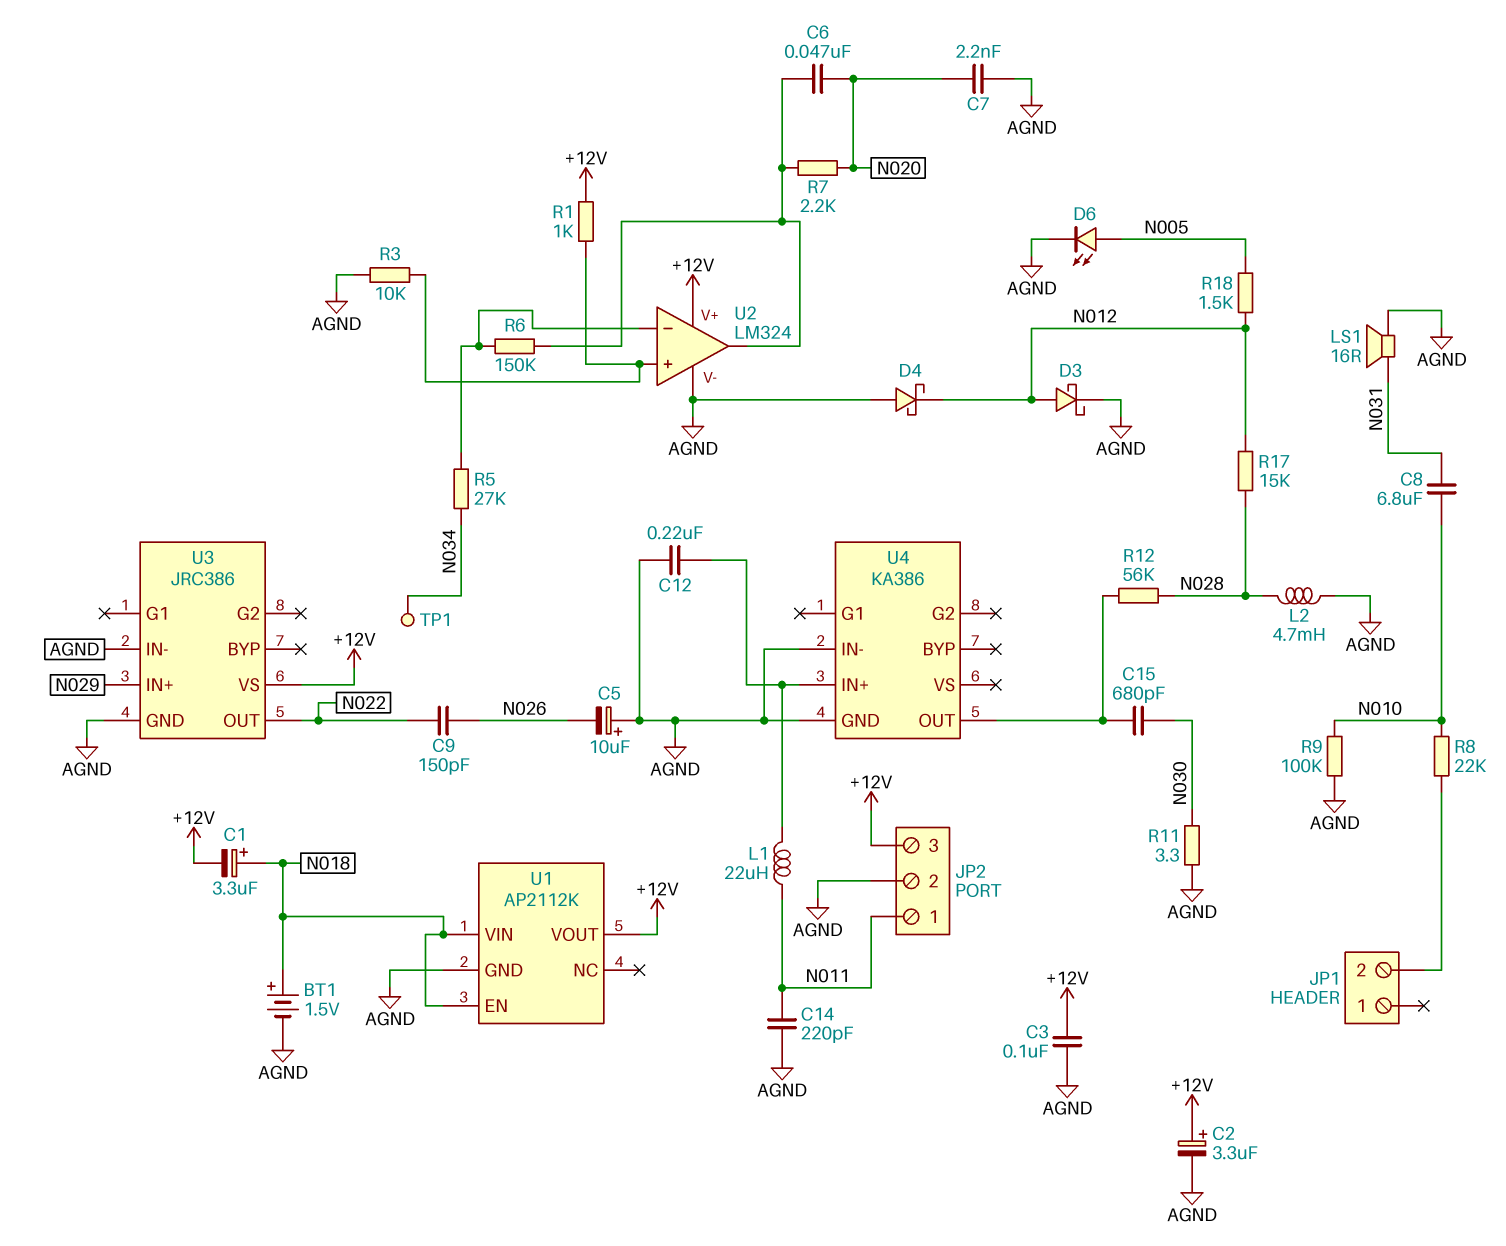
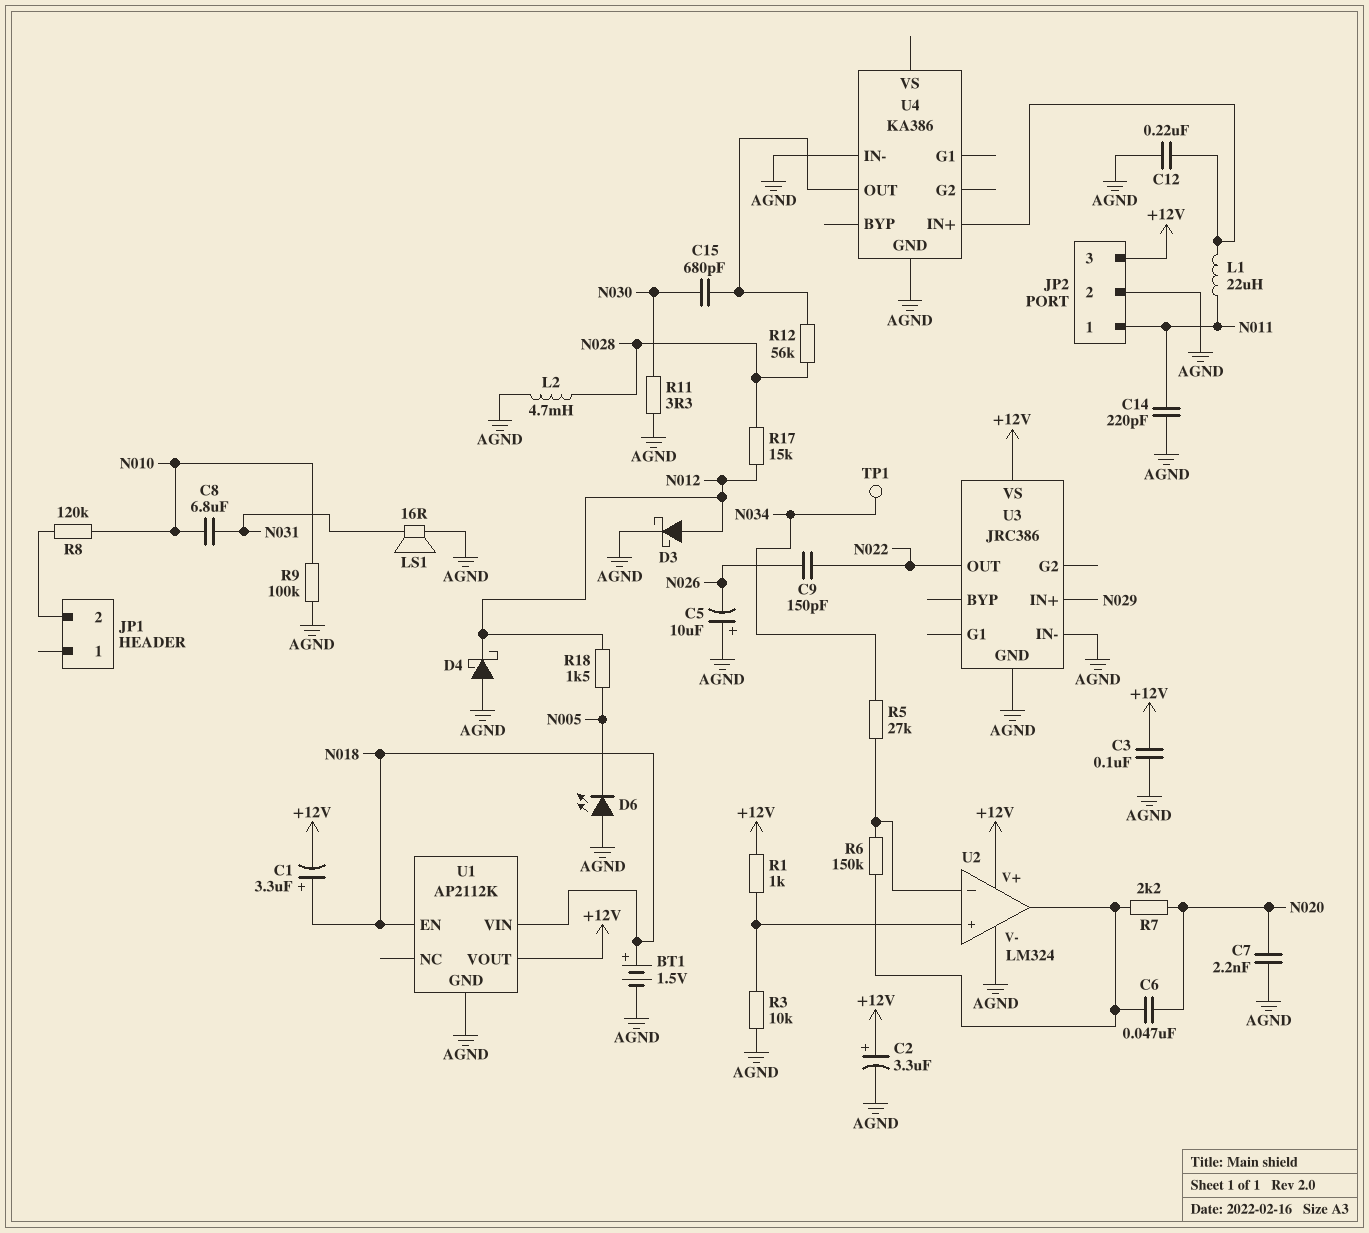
D6: LED (A N005, K AGND) -> LED (A AGND, K N005)
R8: 22k (JP1/2, N010) -> 120k (JP1/2, N010)

